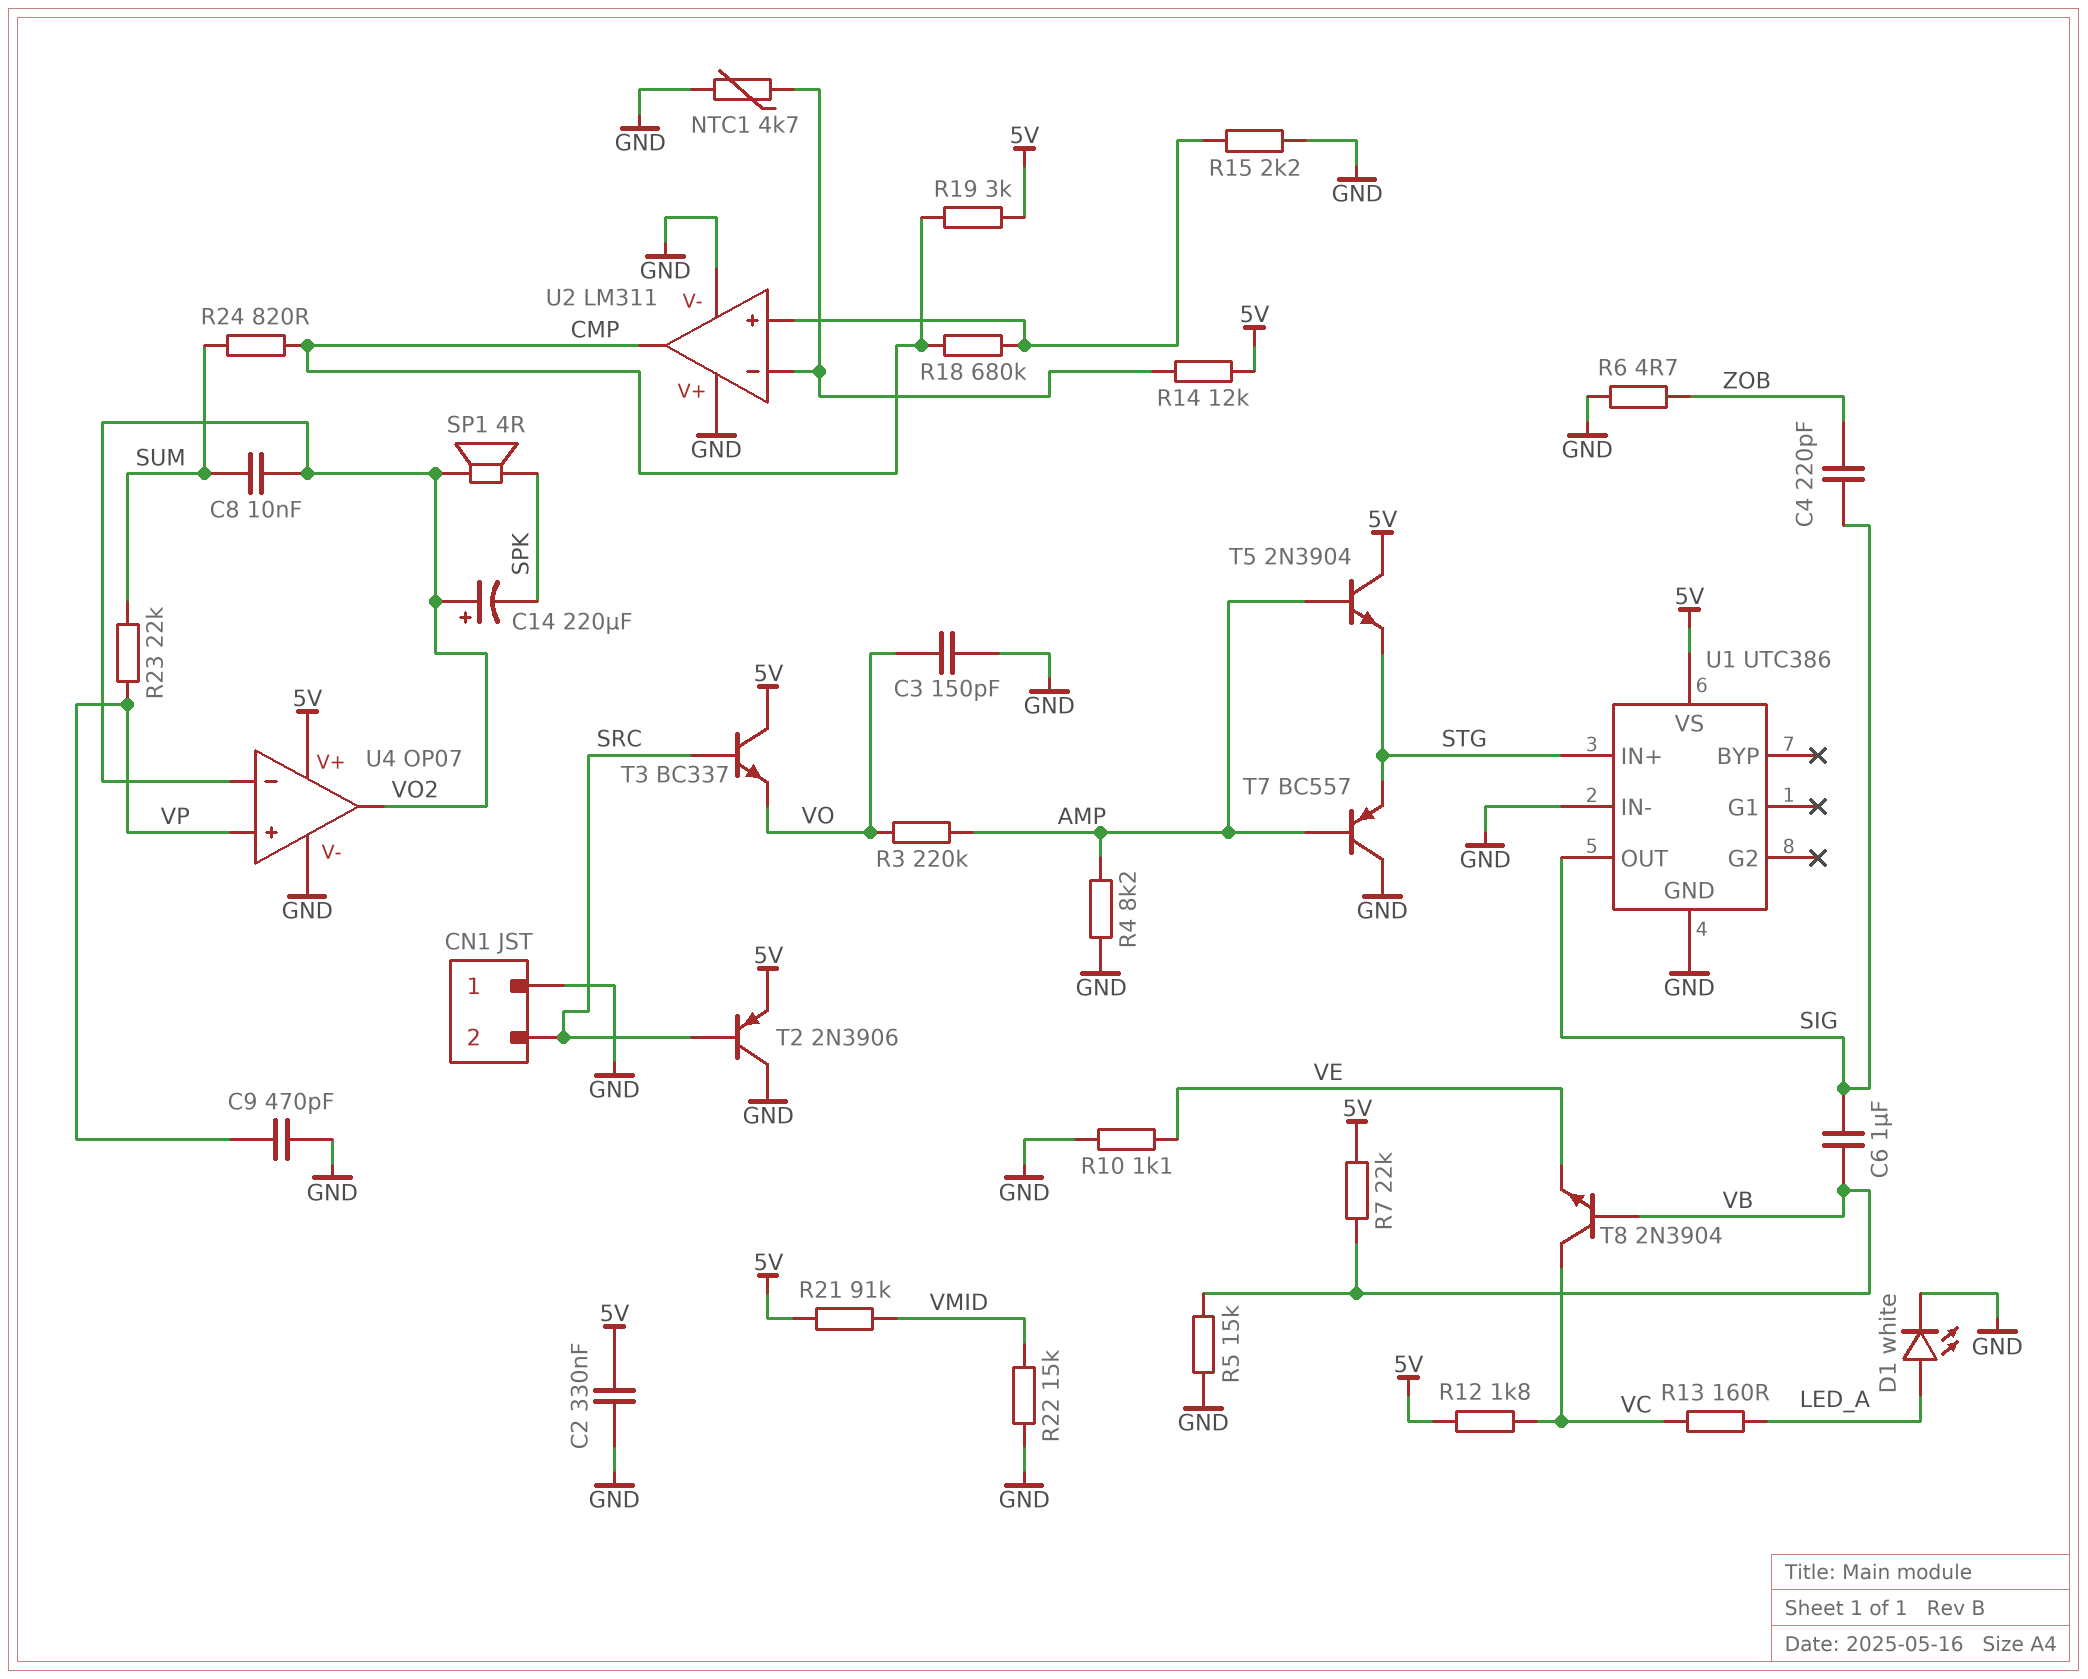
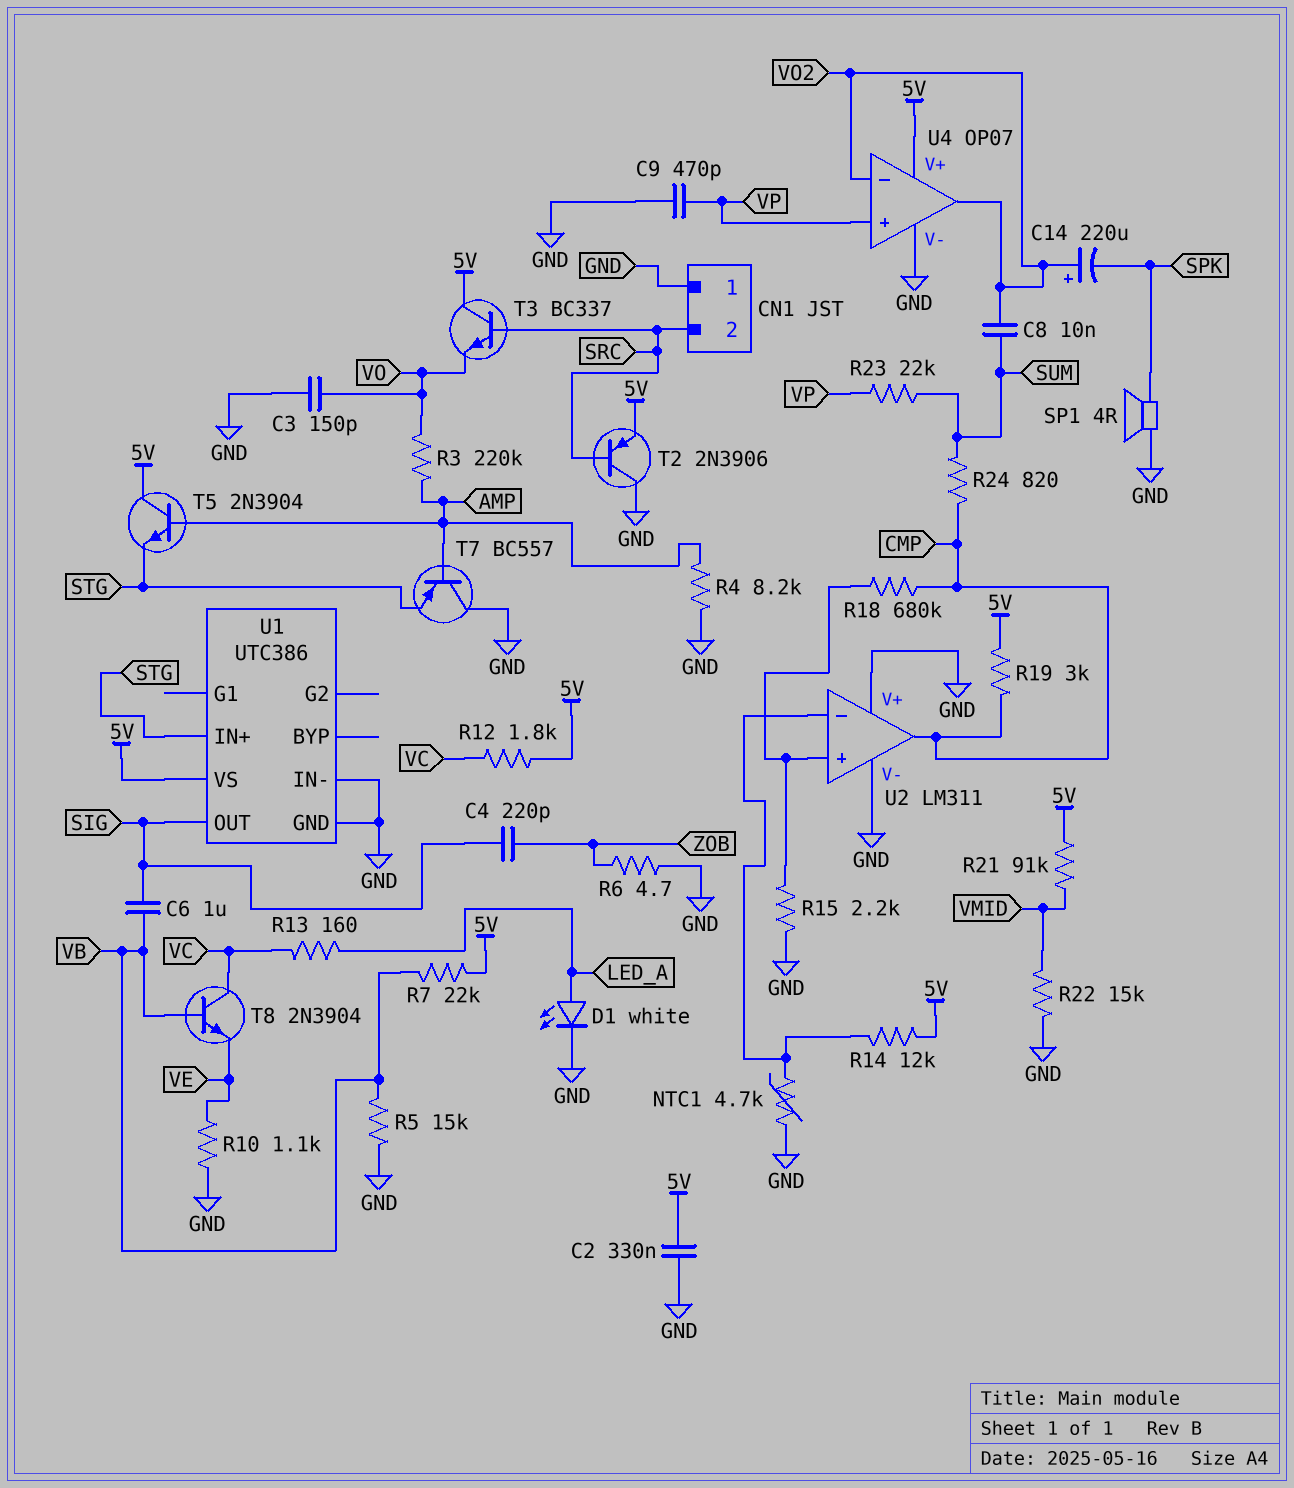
SP1: speaker 4R (SPK, VO2) -> speaker 4R (GND, SPK)

